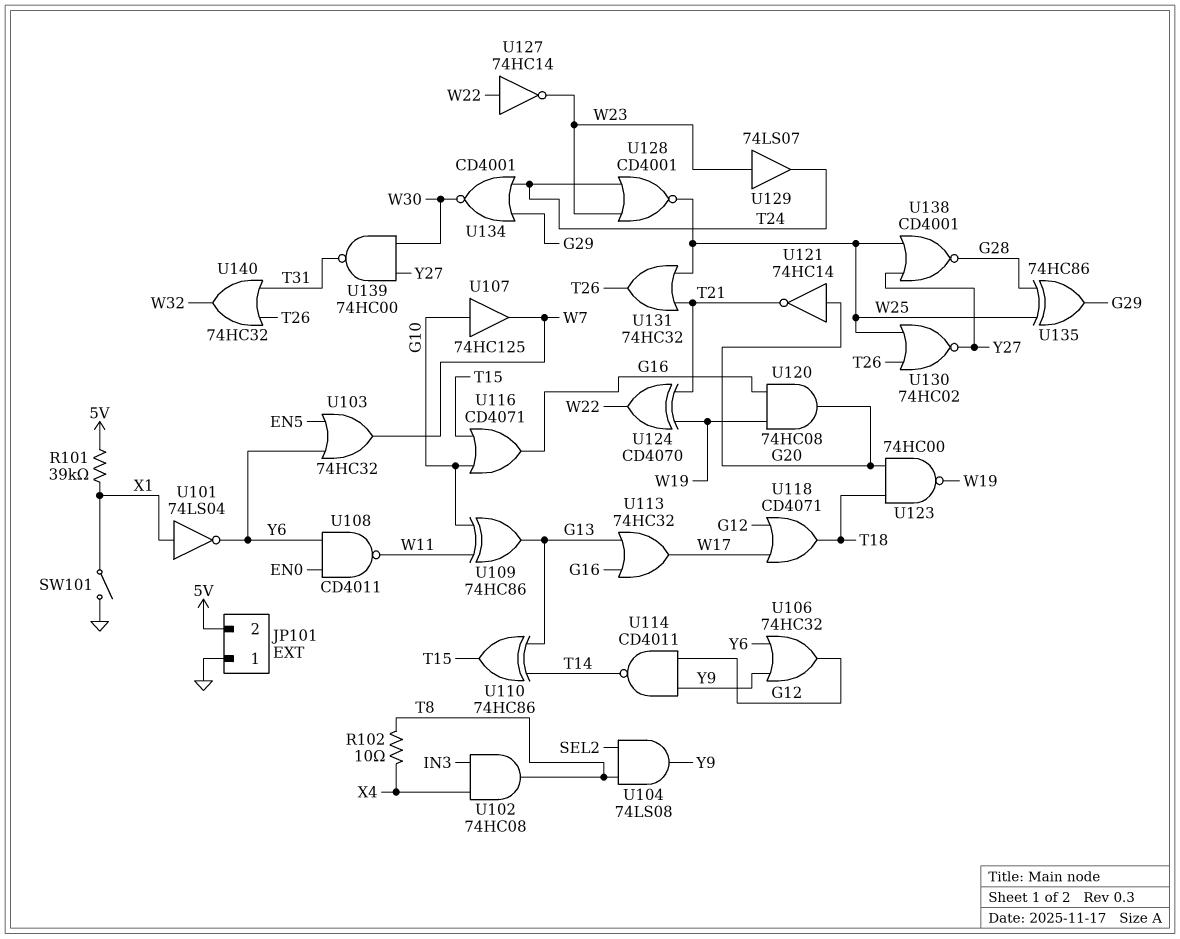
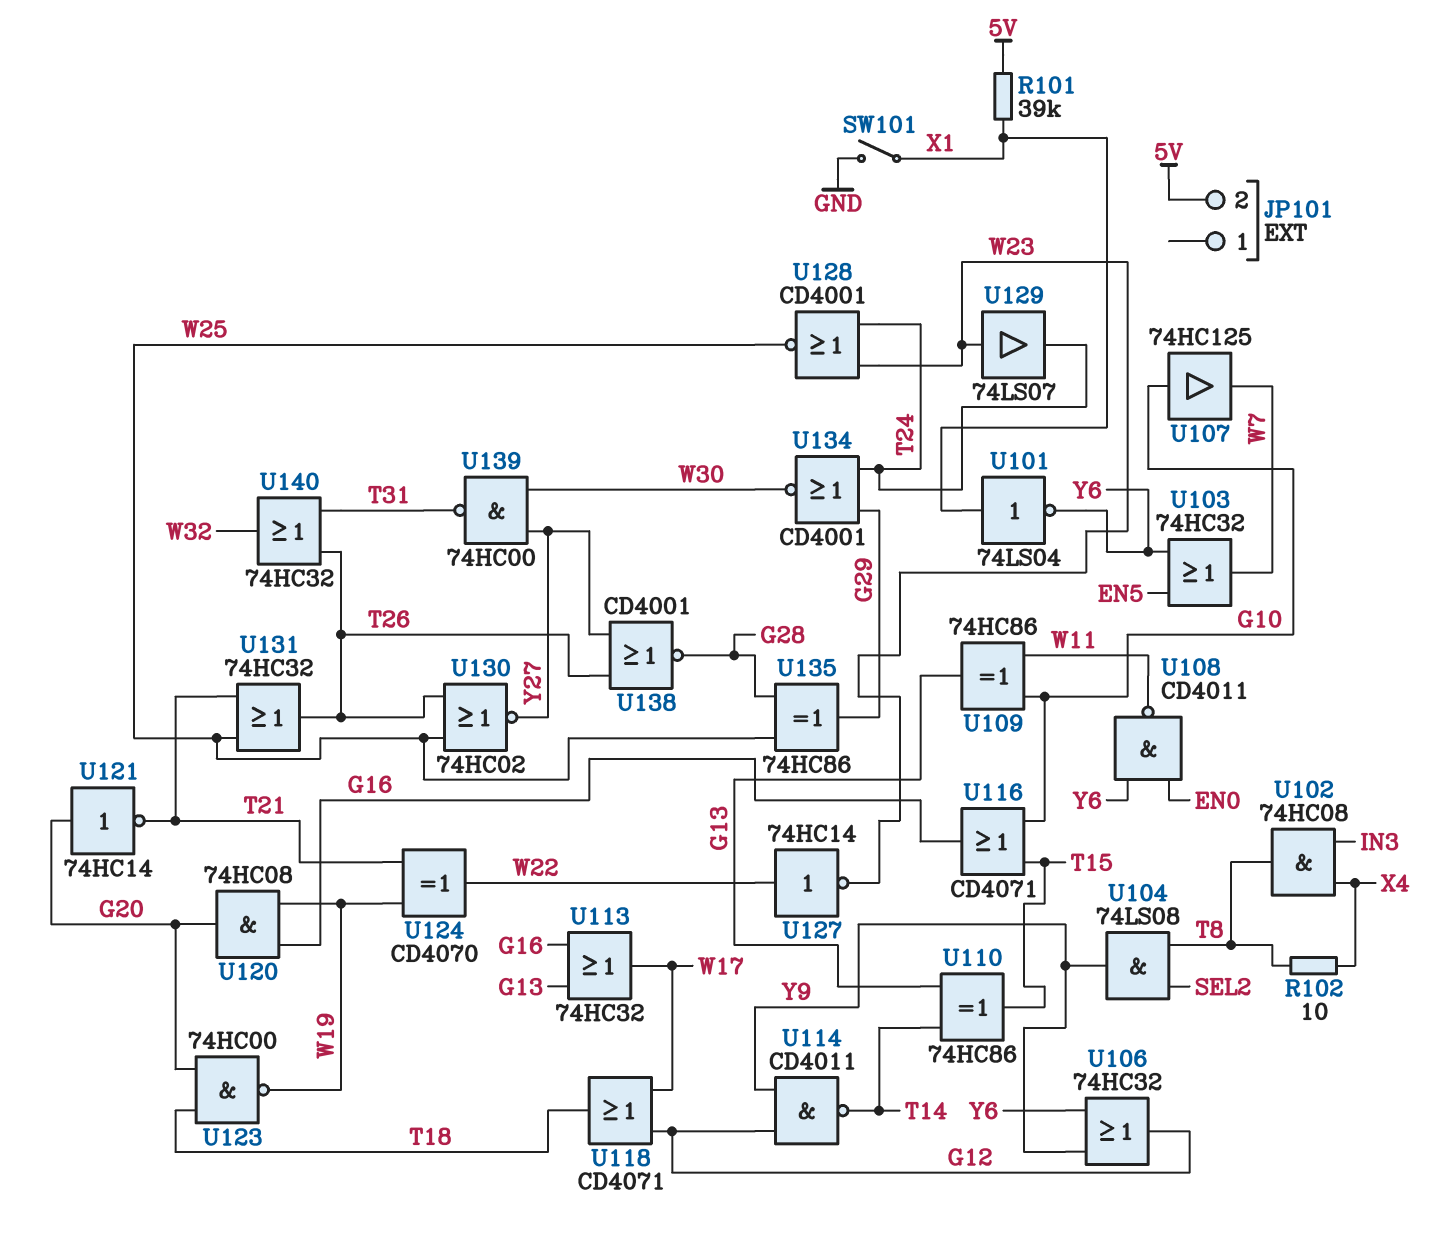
JP101 pin 1: GND -> none
U138: NOR CD4001 (in W25, in Y27, out G28) -> NOR CD4001 (in T26, in Y27, out G28)

